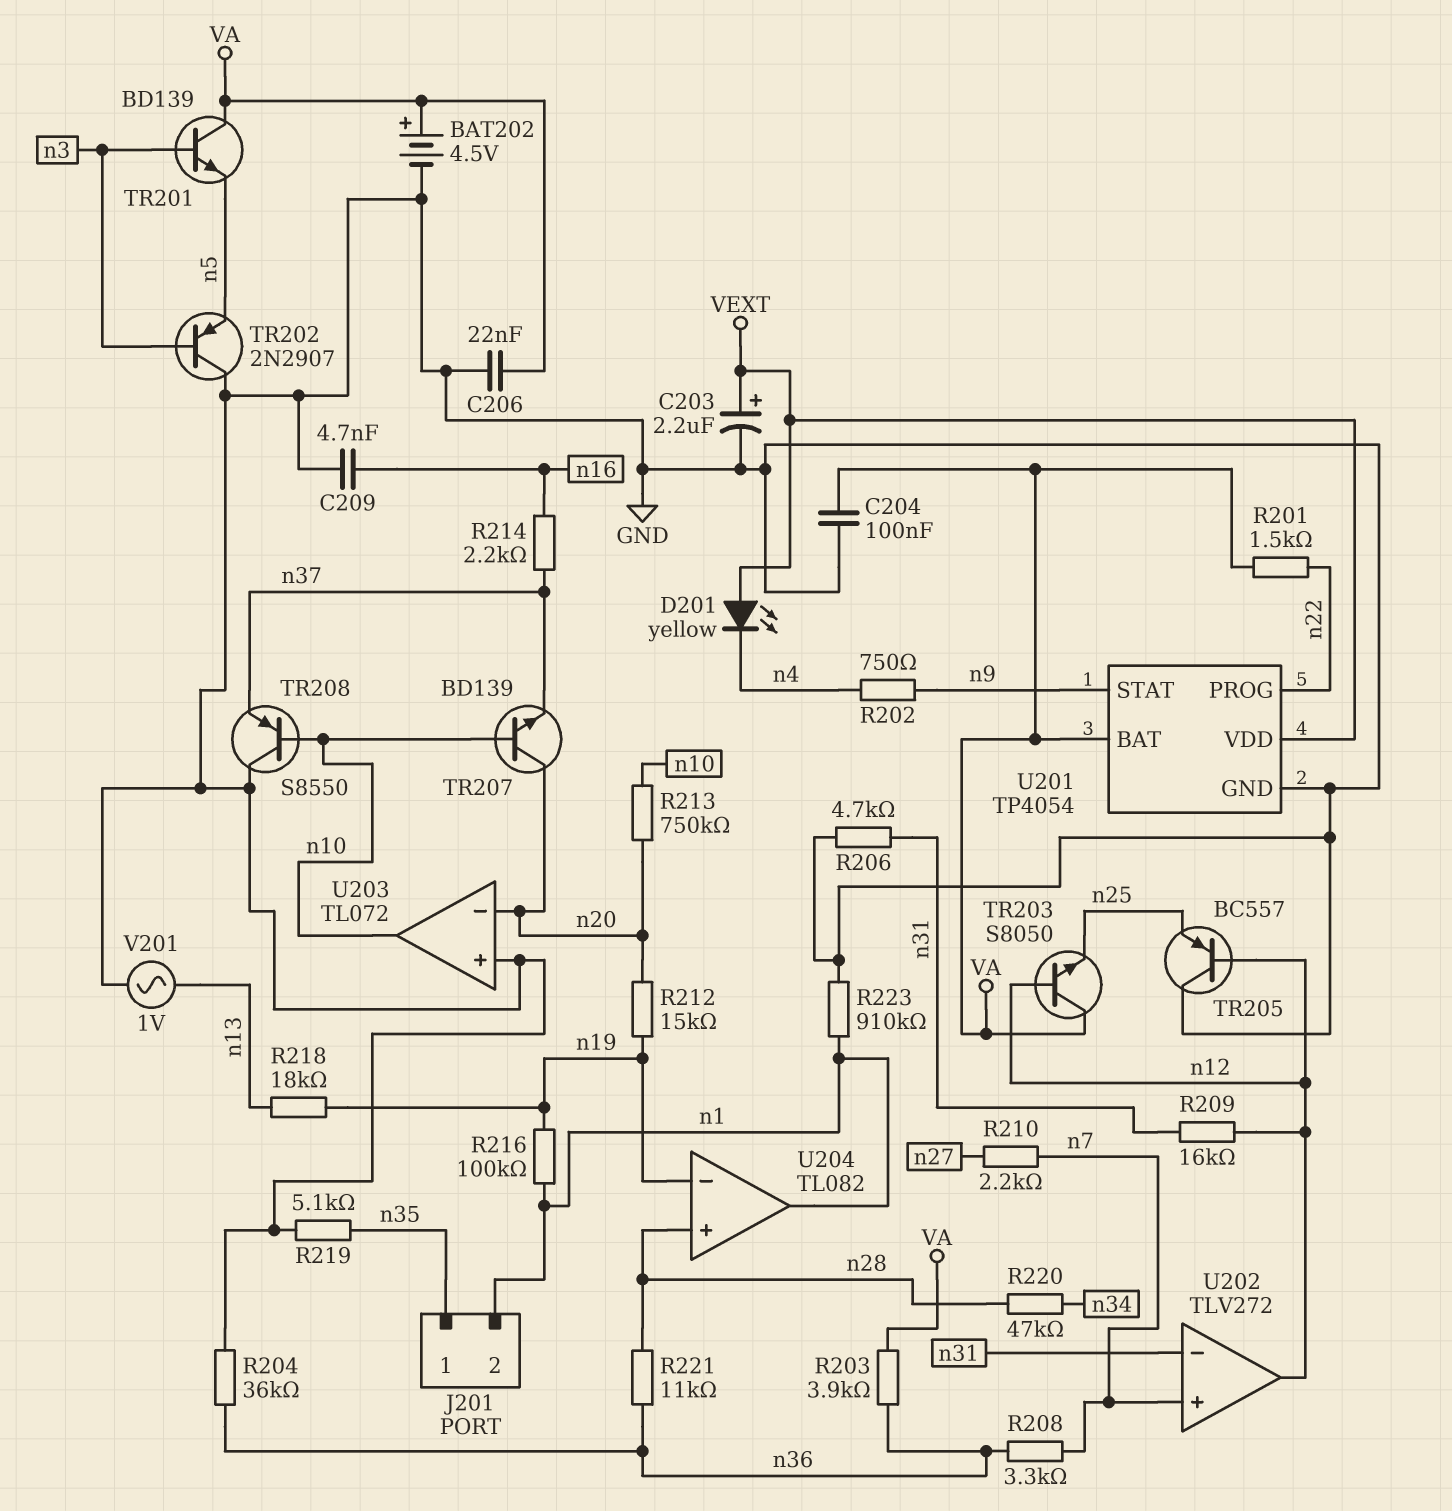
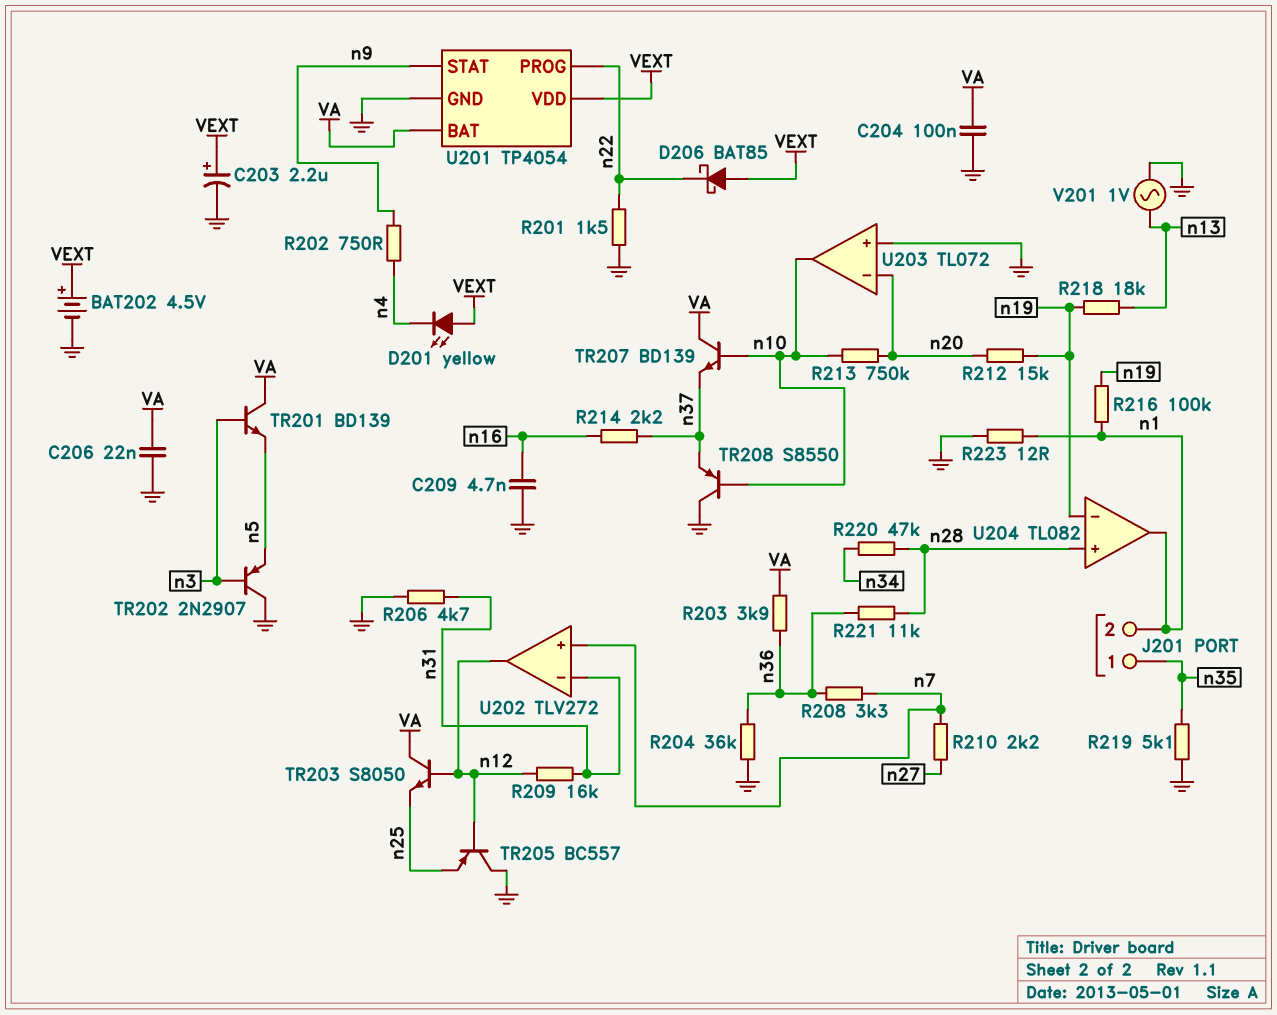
BAT202: 4.5V (plus VA, minus GND) -> 4.5V (plus VEXT, minus GND)
D206: none -> schottky BAT85 (A VEXT, K n22)
R201: 1.5k (VA, n22) -> 1.5k (GND, n22)
R223: 910k (GND, n1) -> 12 (GND, n1)
TR207: NPN BD139 (B n10, C n20, E n37) -> NPN BD139 (B n10, C VA, E n37)

